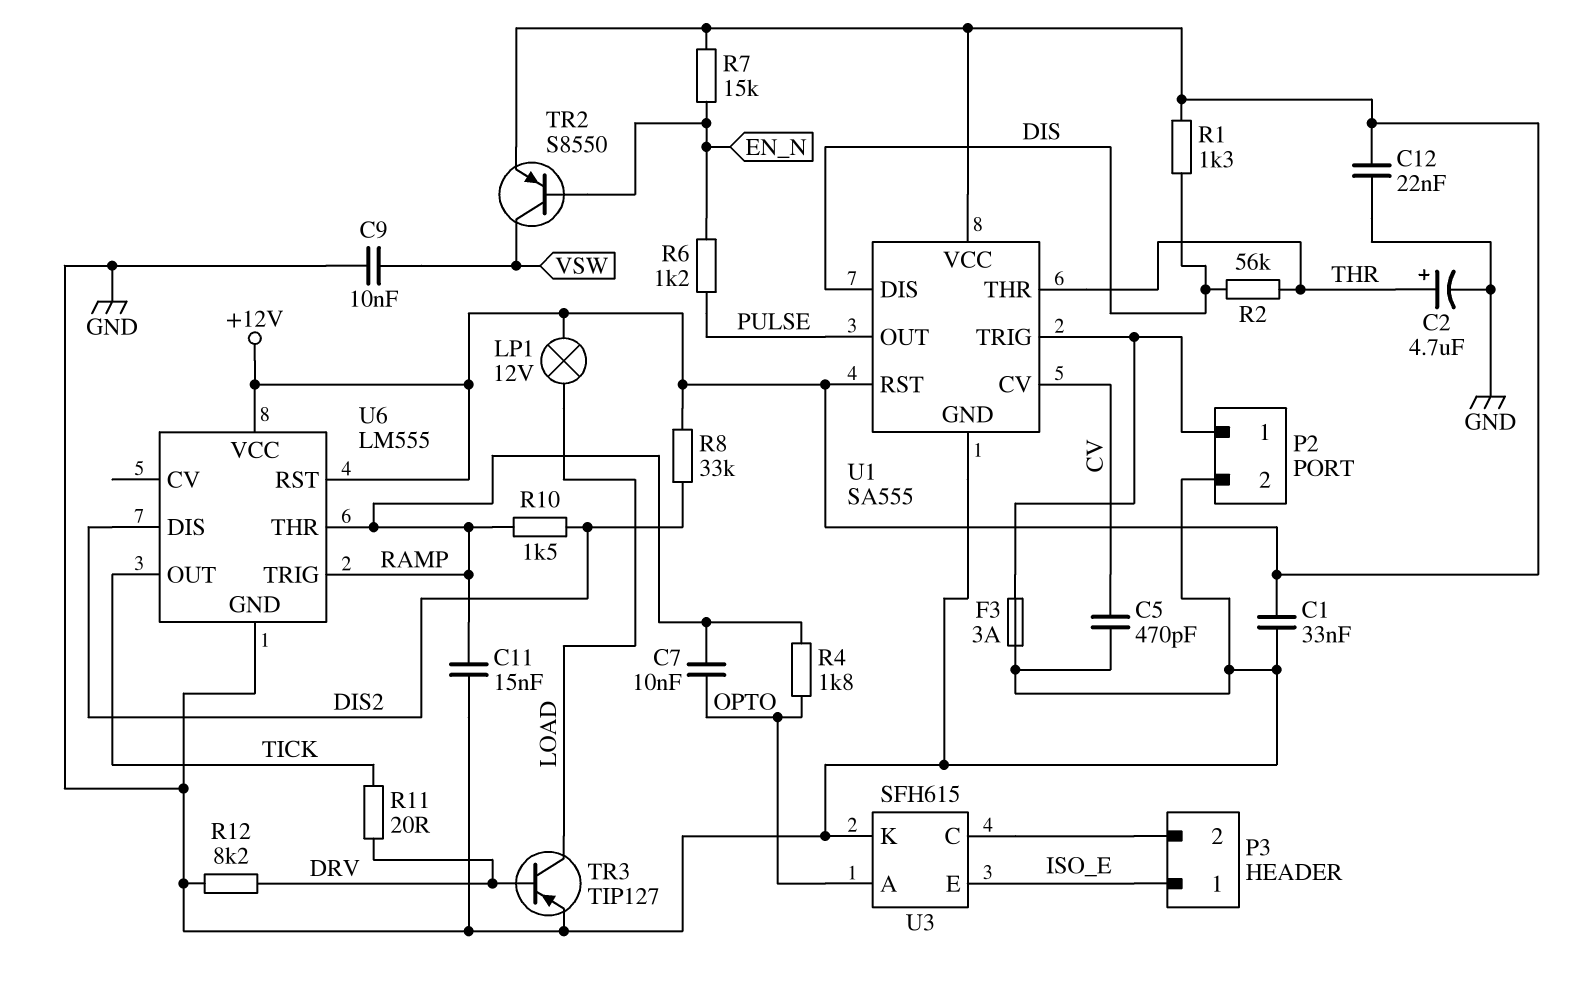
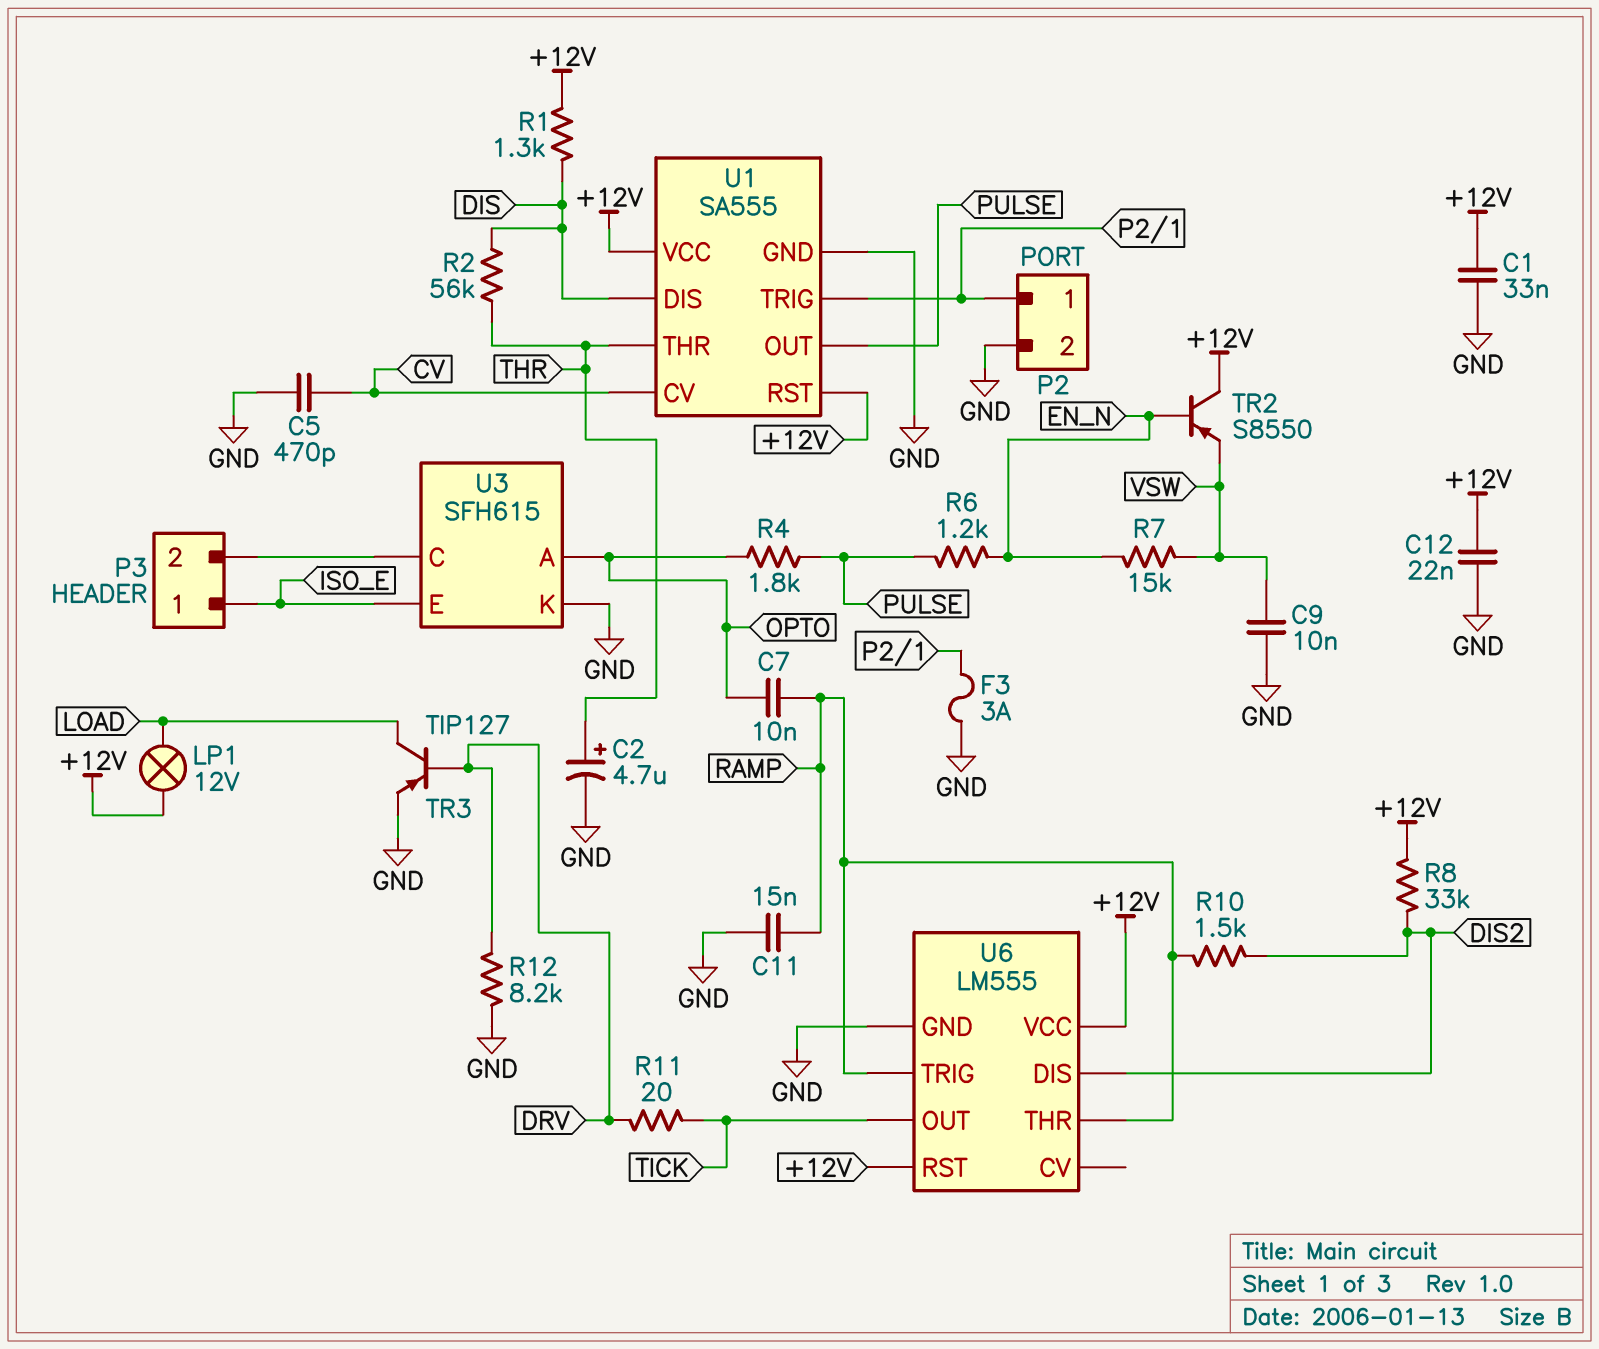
R4: 1.8k (OPTO, RAMP) -> 1.8k (OPTO, PULSE)
R7: 15k (+12V, EN_N) -> 15k (EN_N, VSW)
TR2: PNP S8550 (B EN_N, C VSW, E +12V) -> PNP S8550 (B EN_N, C +12V, E VSW)

